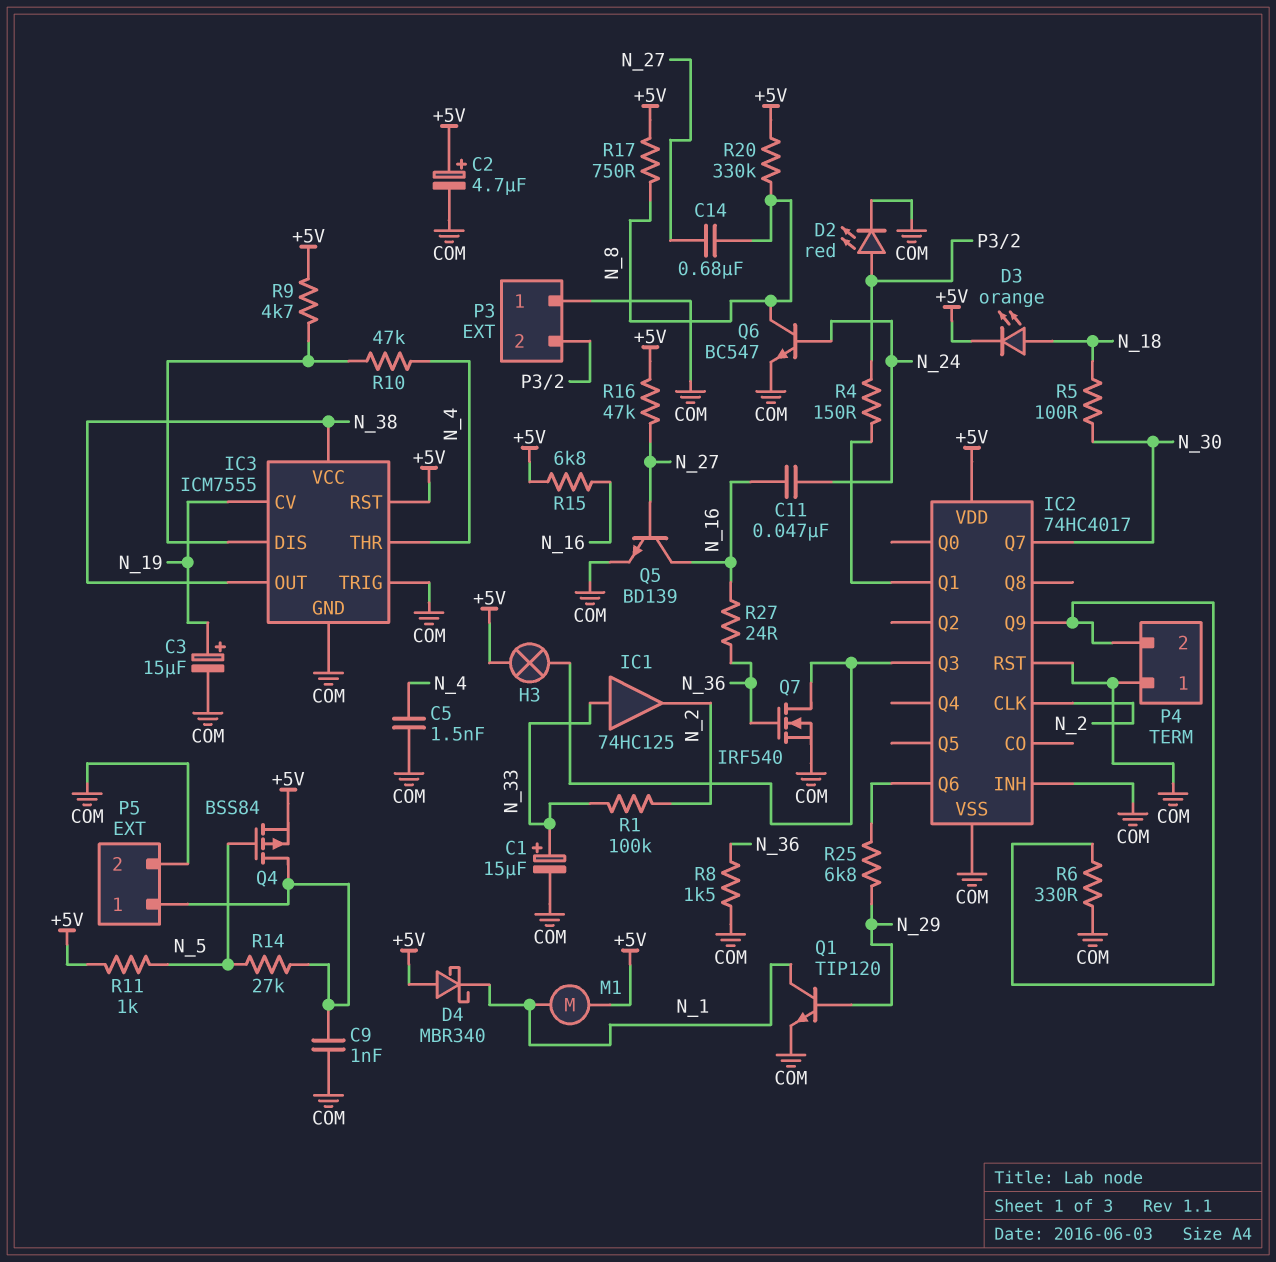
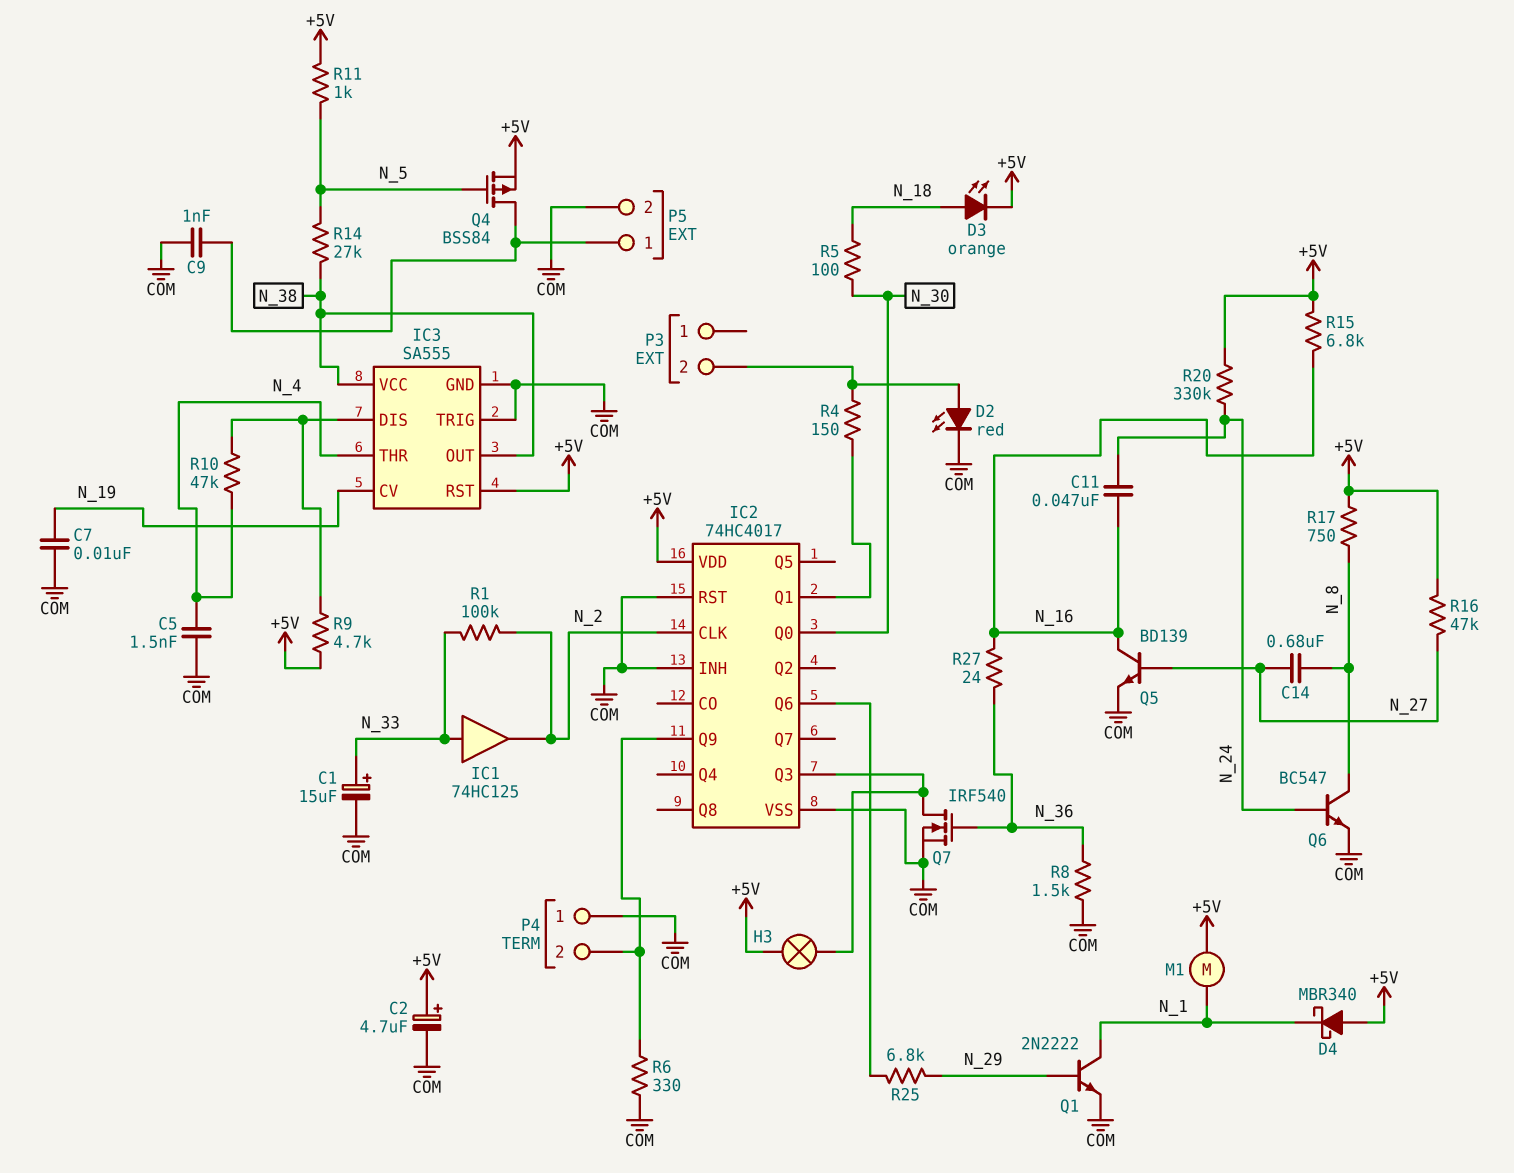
C3: 15uF (plus N_19, minus COM) -> none
C7: none -> 10nF (COM, N_19)
IC2 pin Q0: none -> N_30
IC2 pin Q7: N_30 -> none
IC3: ICM7555 -> SA555
P3 pin 1: COM -> none
Q1: NPN TIP120 (B N_29, C N_1, E COM) -> NPN 2N2222 (B N_29, C N_1, E COM)
R14: 27k (N_5, P5/1) -> 27k (N_5, N_38)
R20: 330k (+5V, N_8) -> 330k (+5V, N_24)

